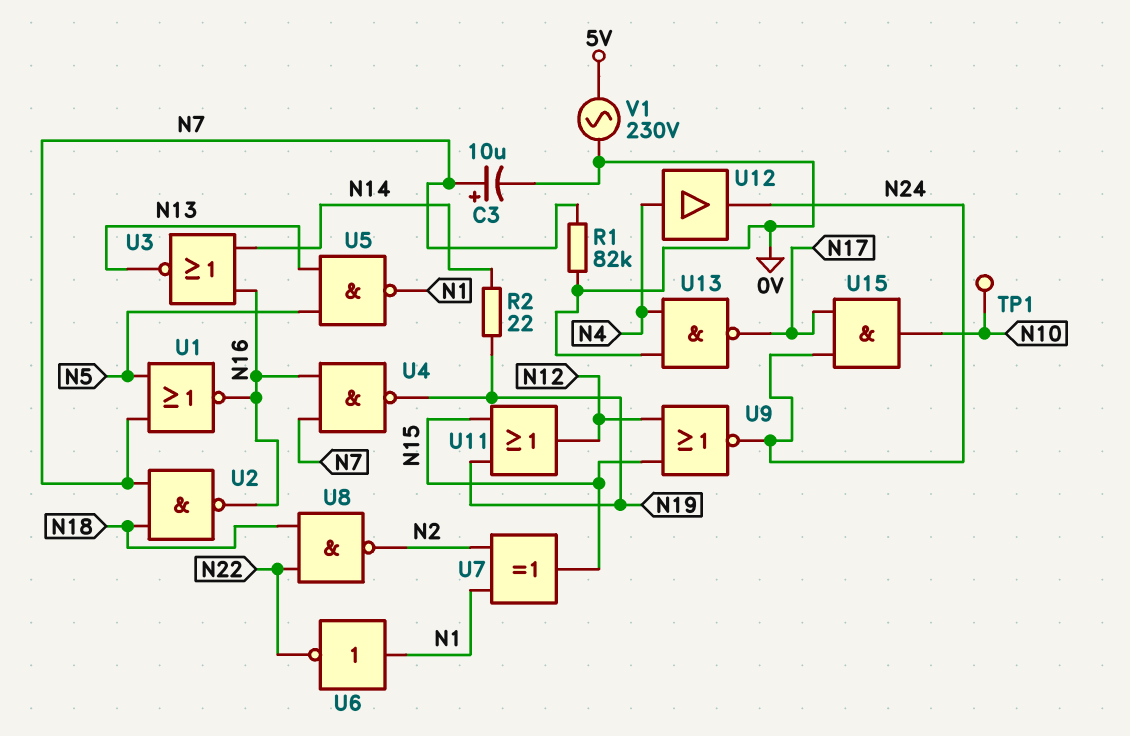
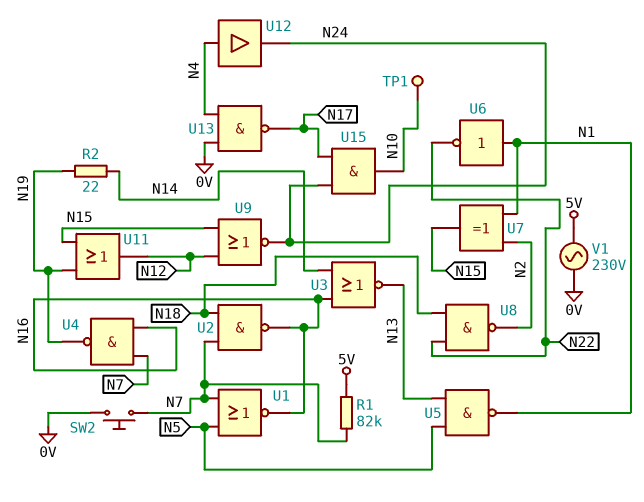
C3: 10uF (plus N7, minus 0V) -> none
R1: 82k (0V, N7) -> 82k (5V, N7)
SW2: none -> button (0V, N7)

